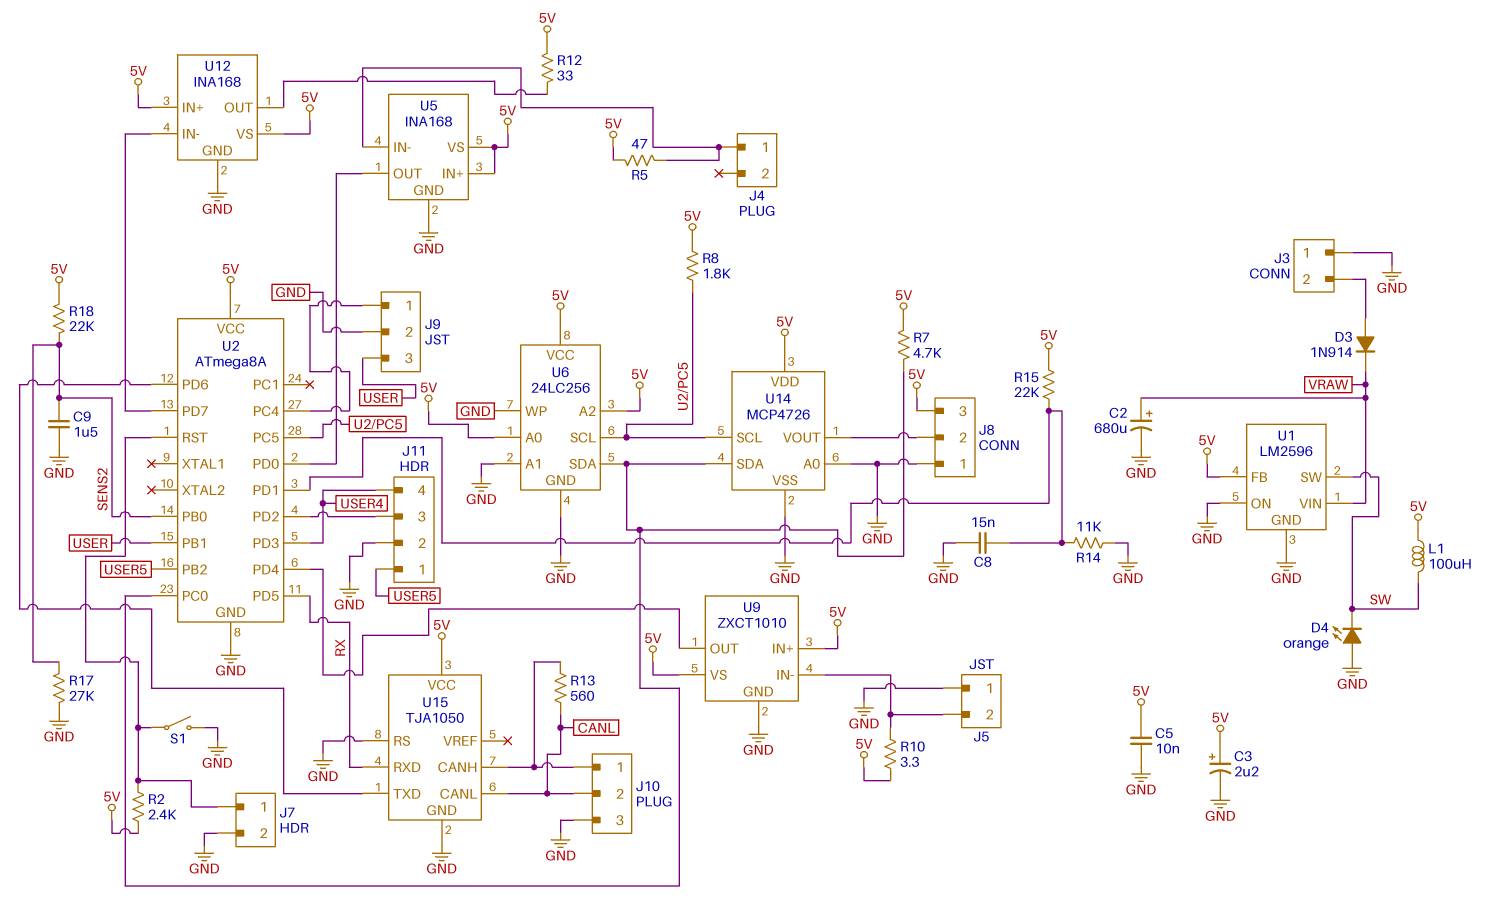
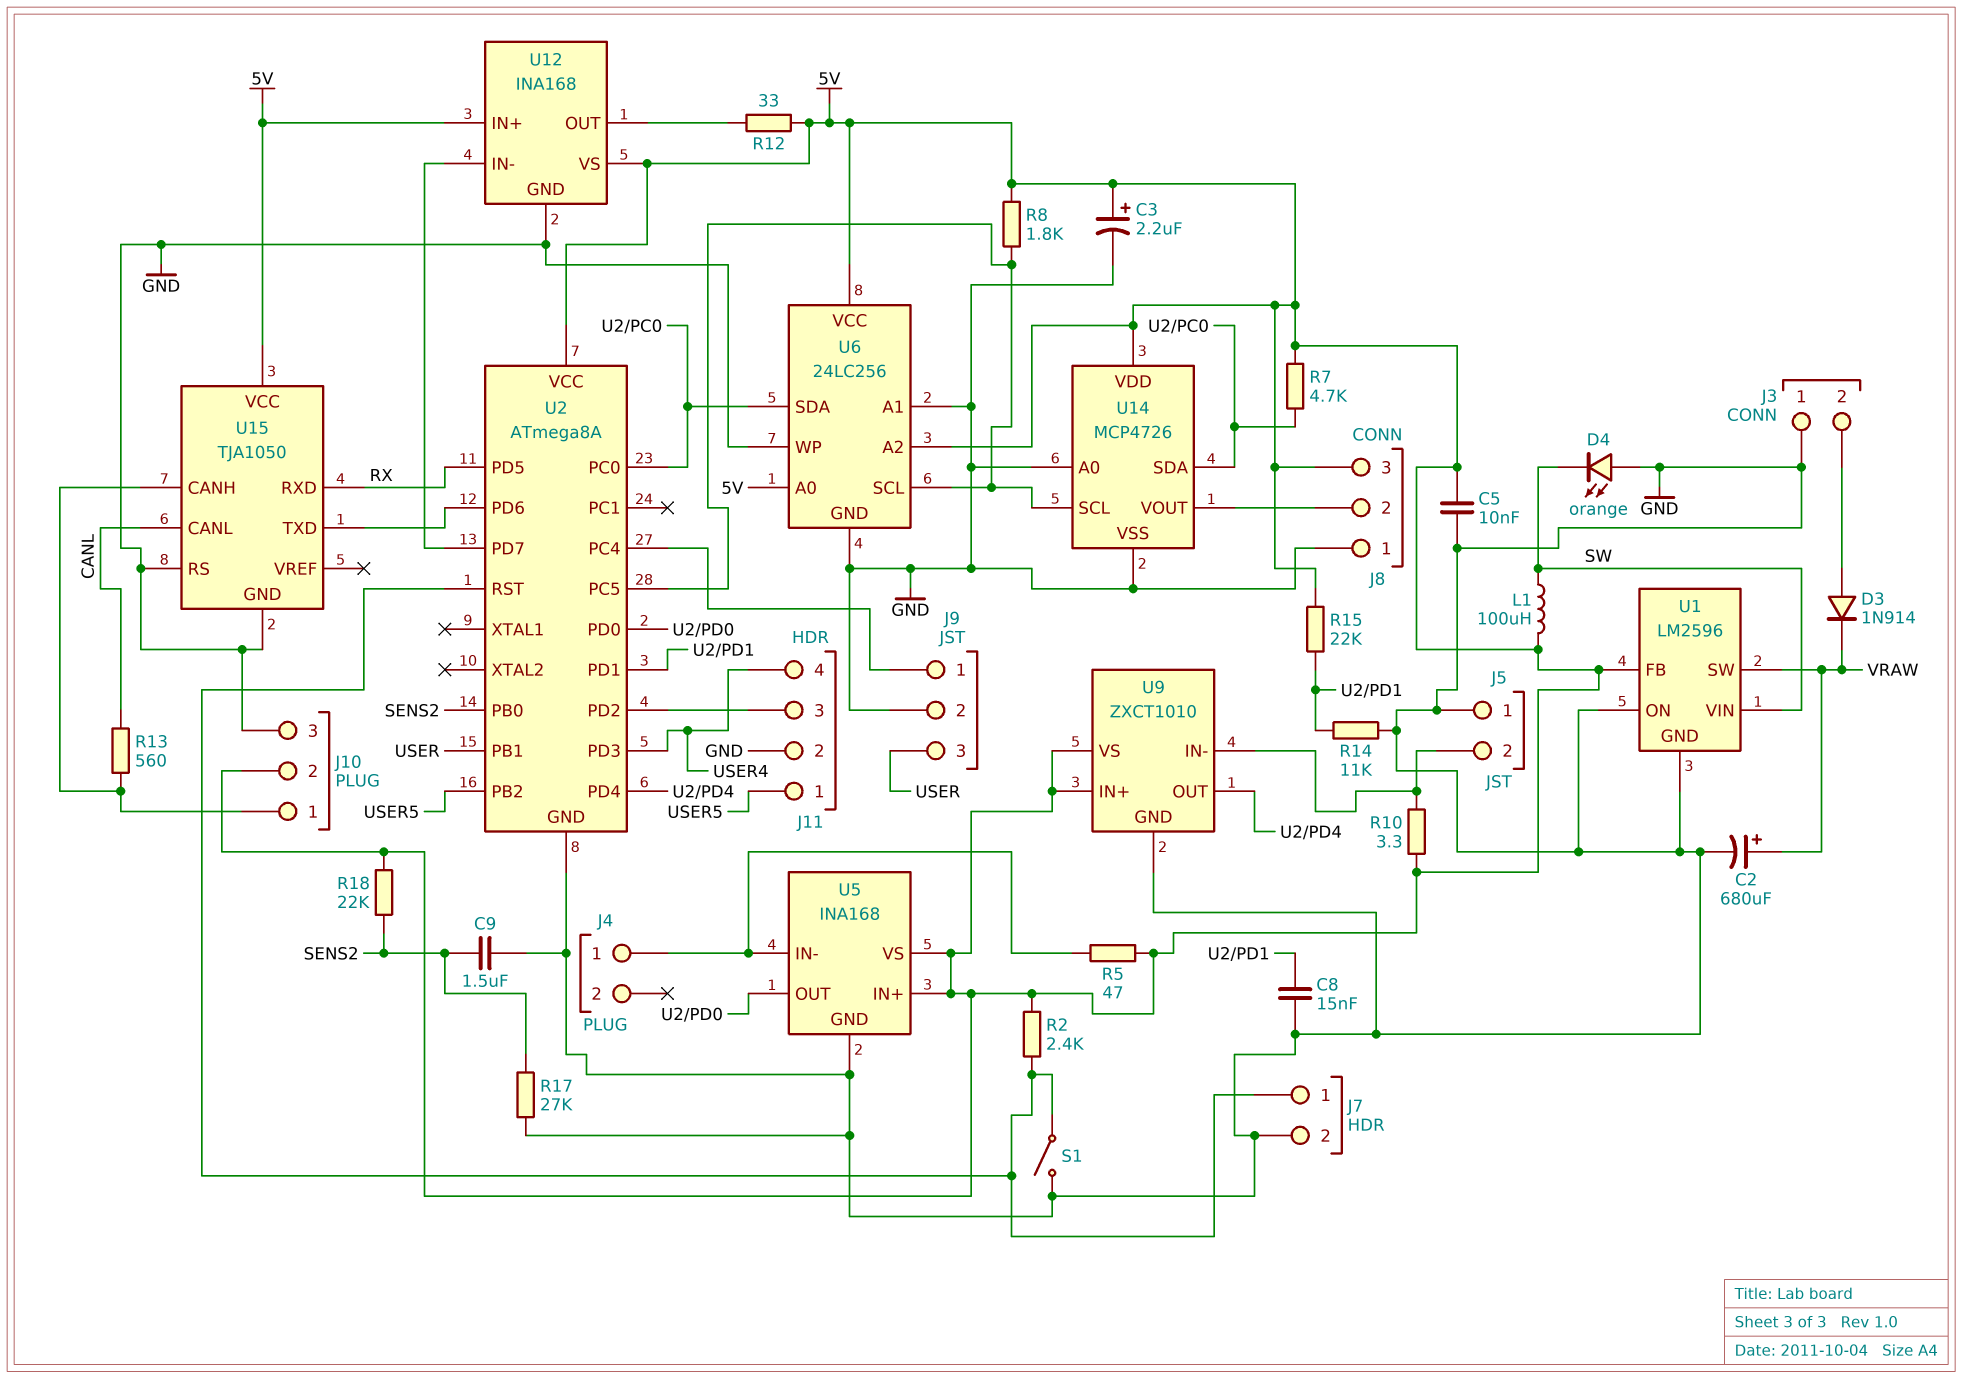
J10 pin 2: CANL -> 5V
U1 pin SW: SW -> VRAW
U1 pin VIN: VRAW -> SW

